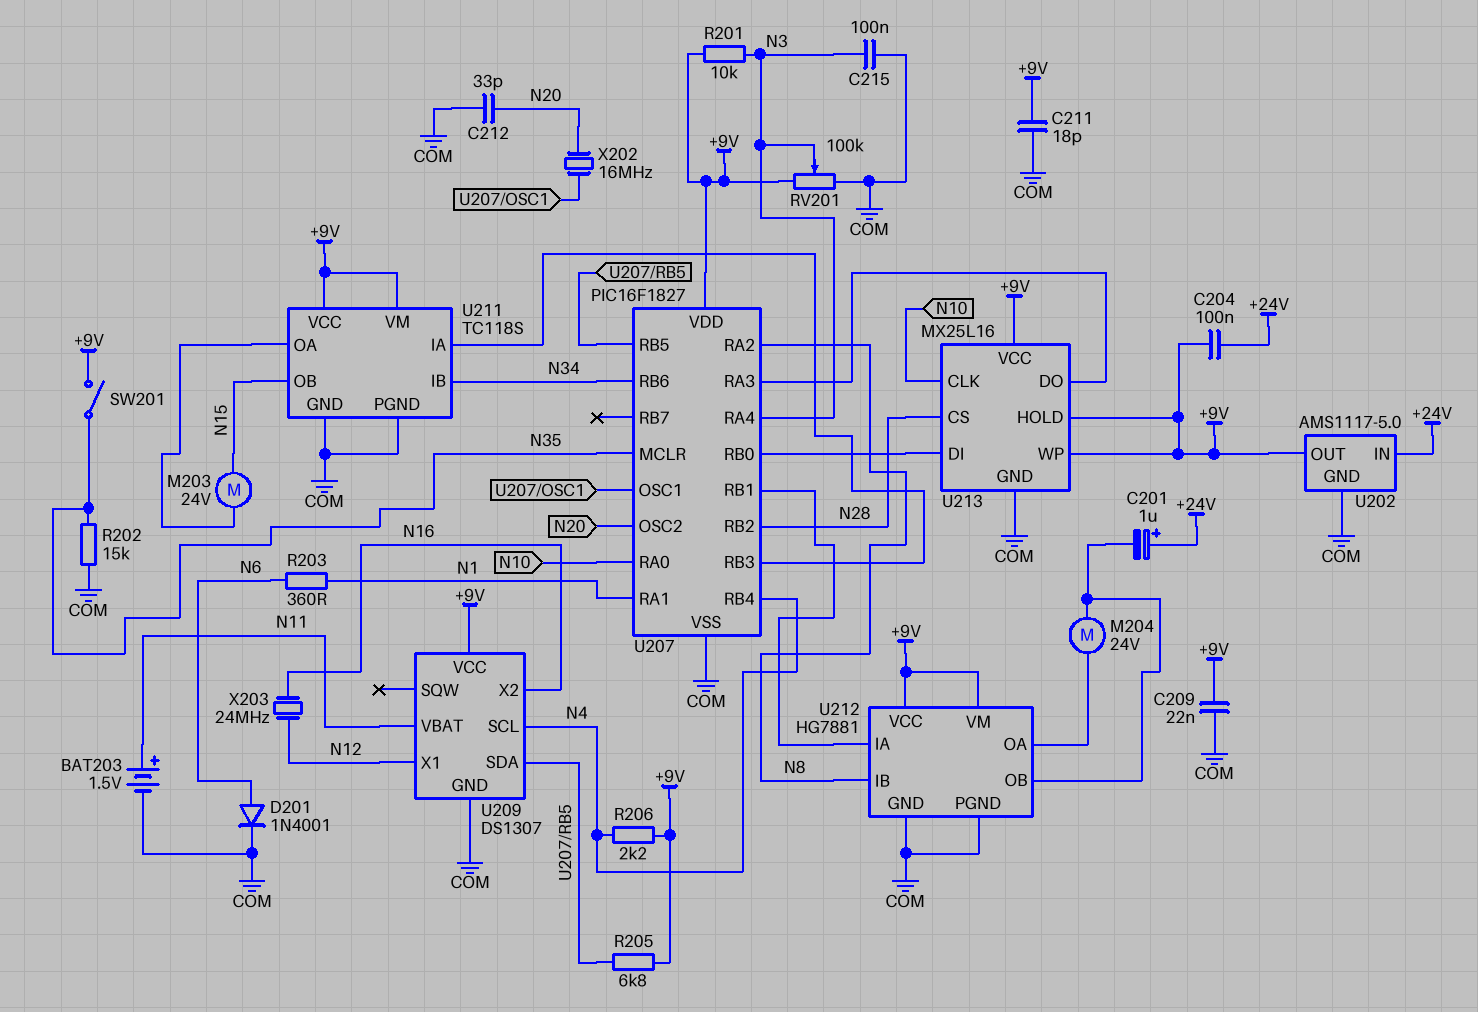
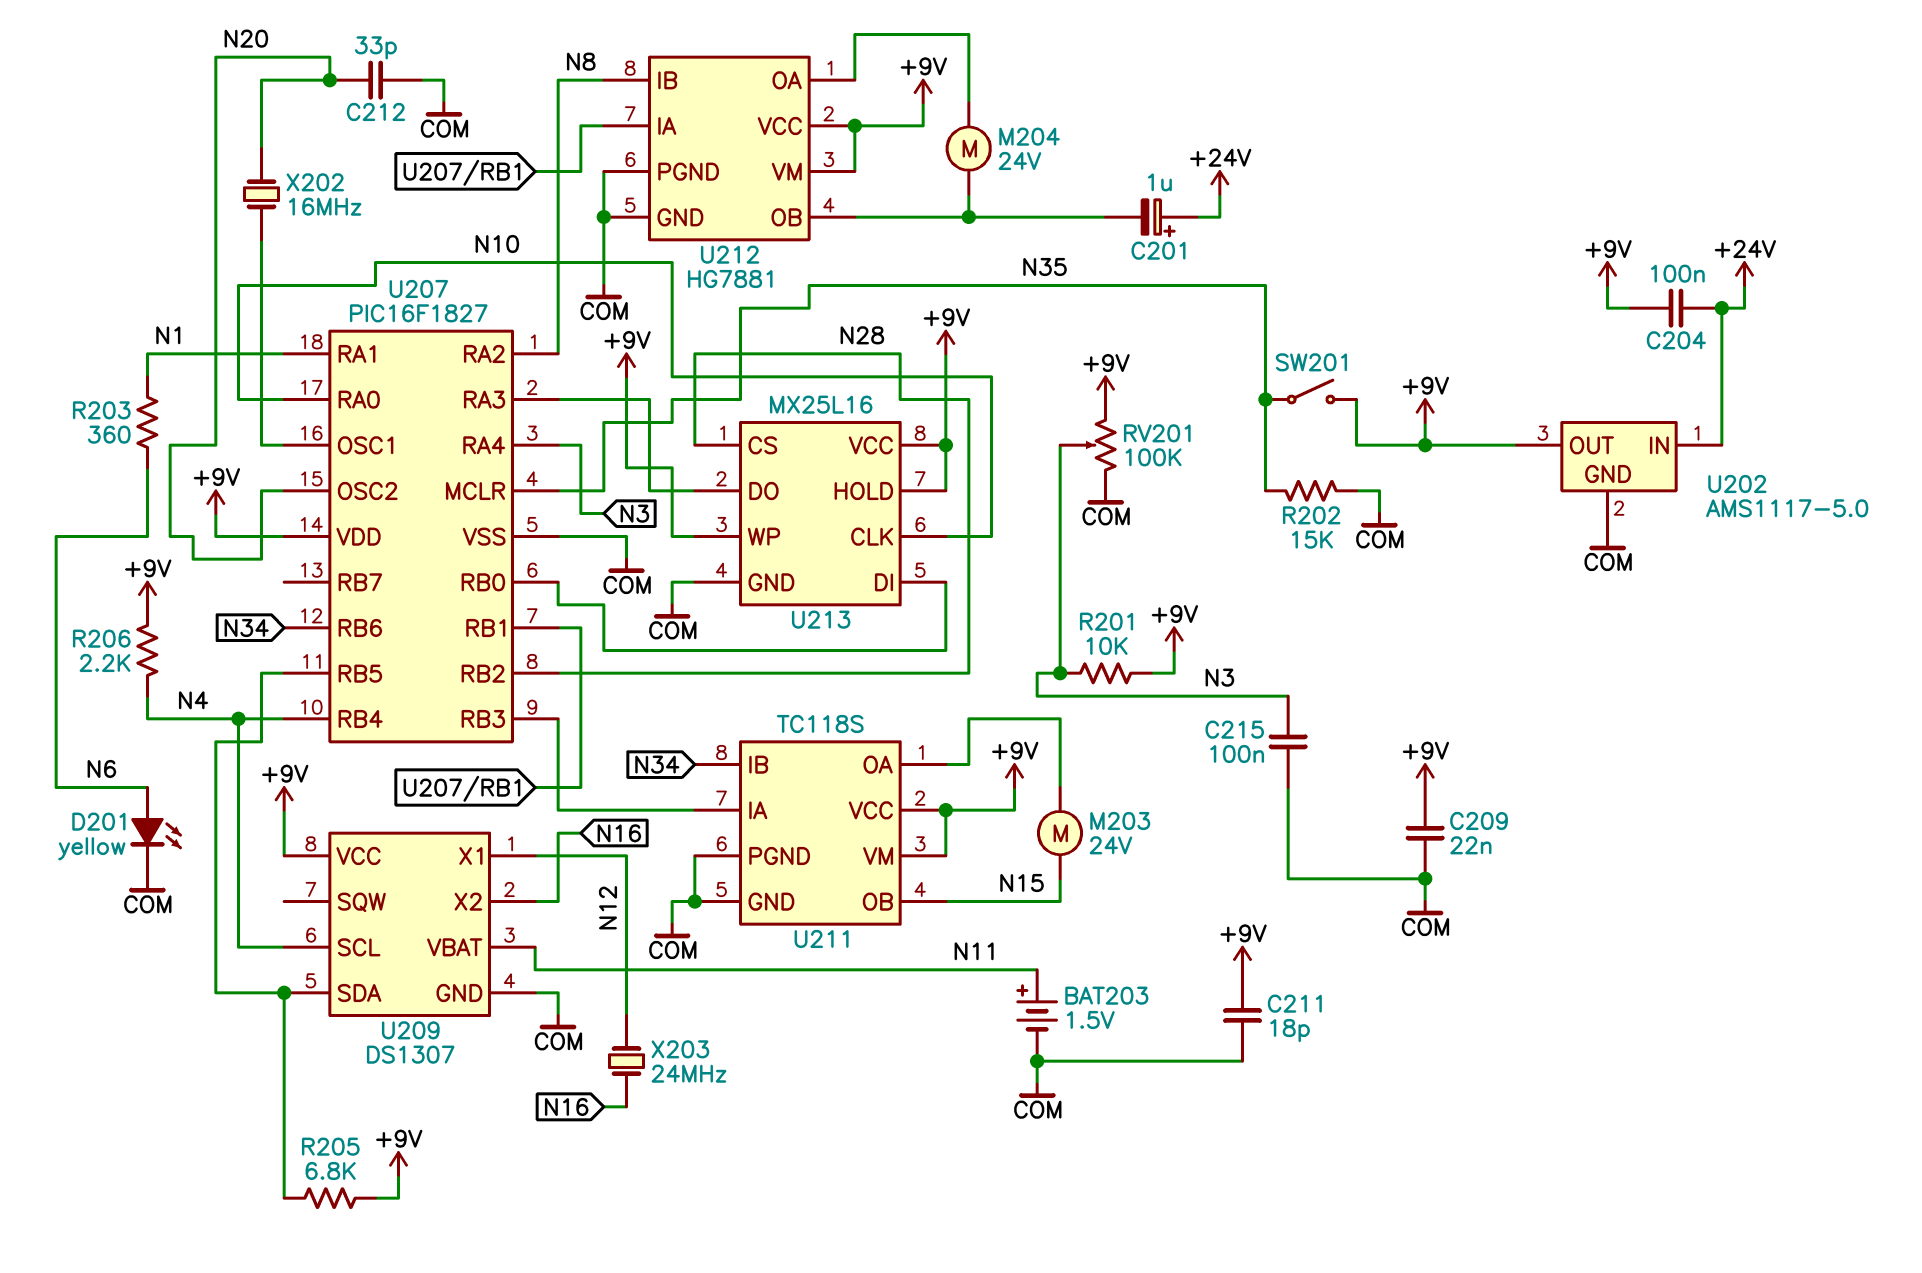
D201: diode 1N4001 (A N6, K COM) -> LED yellow (A N6, K COM)

